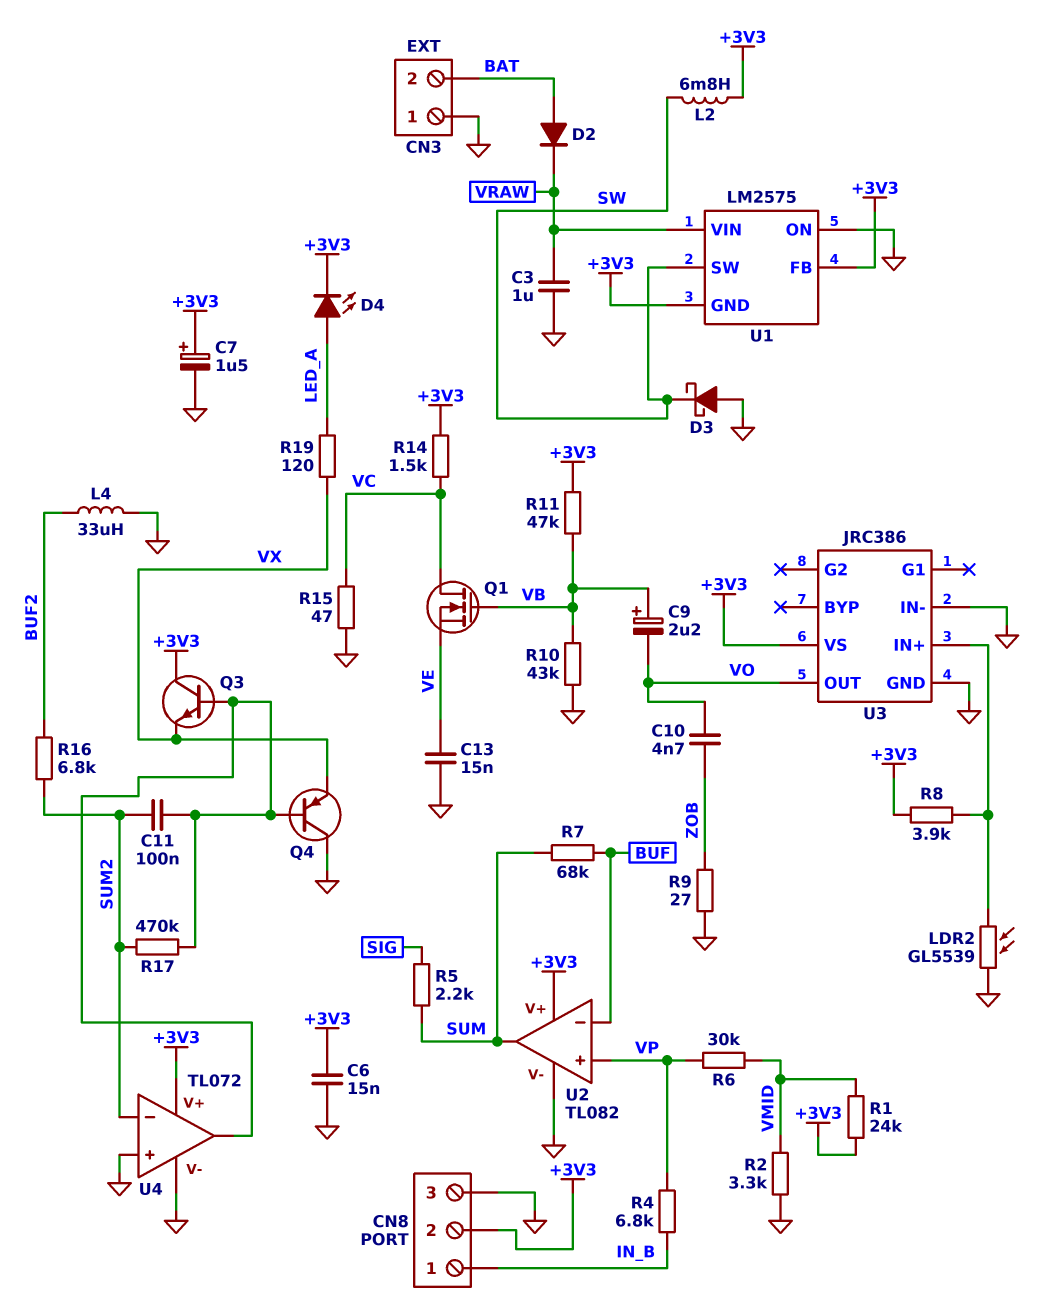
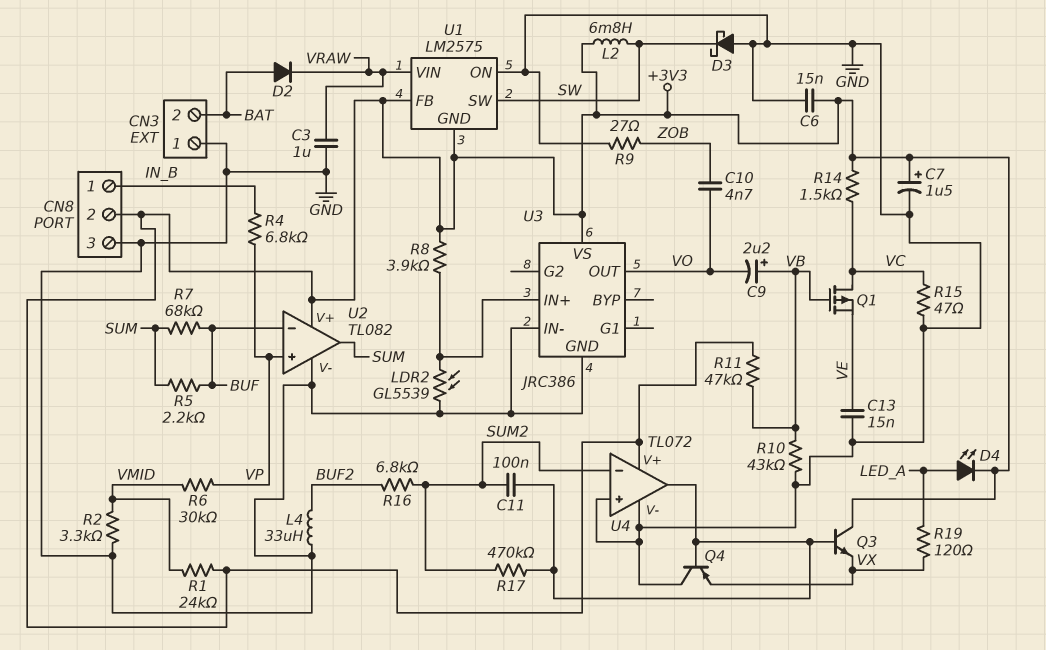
Q1: NMOS (G VB, D VC, S VE) -> PMOS (G VB, D VC, S VE)
R5: 2.2k (SIG, SUM) -> 2.2k (BUF, SUM)

